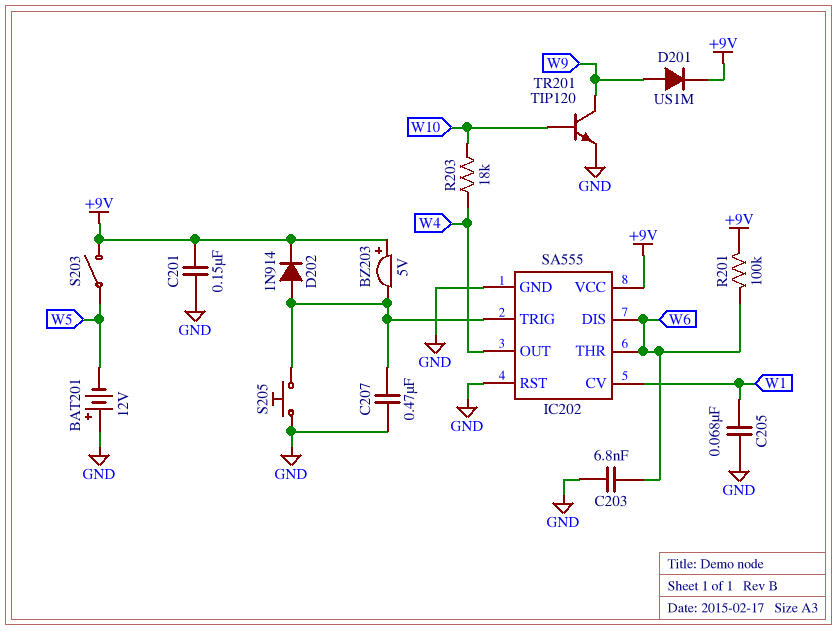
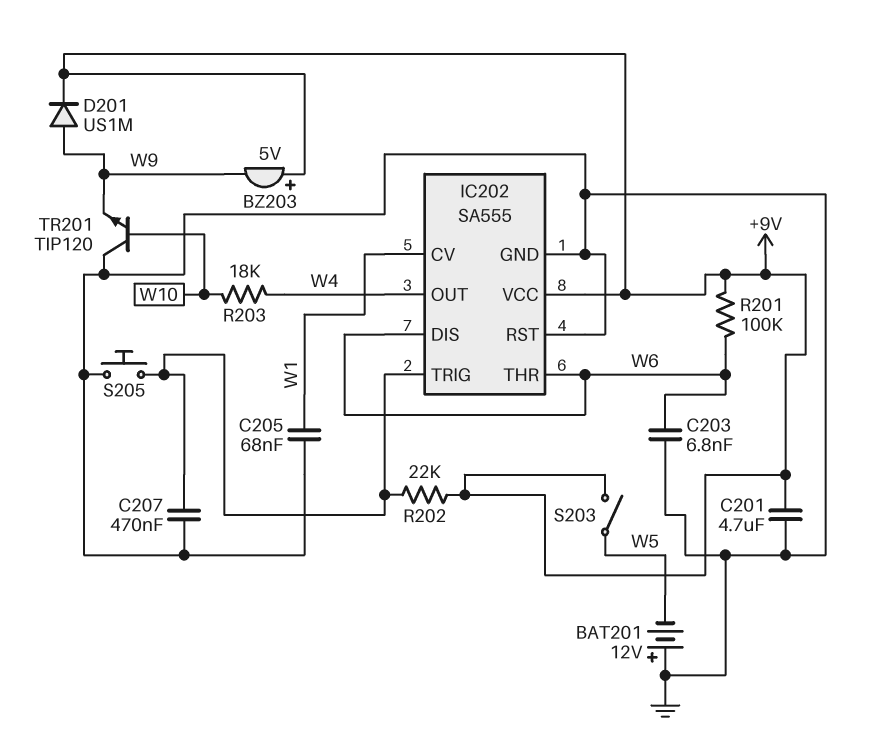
BZ203: buzzer 5V (plus +9V, minus IC202/TRIG) -> buzzer 5V (plus +9V, minus W9)
C201: 150nF (+9V, GND) -> 4.7uF (+9V, GND)
D202: diode 1N914 (A IC202/TRIG, K +9V) -> none
R202: none -> 22k (+9V, IC202/TRIG)
TR201: NPN TIP120 (B W10, C W9, E GND) -> NPN TIP120 (B W10, C GND, E W9)

